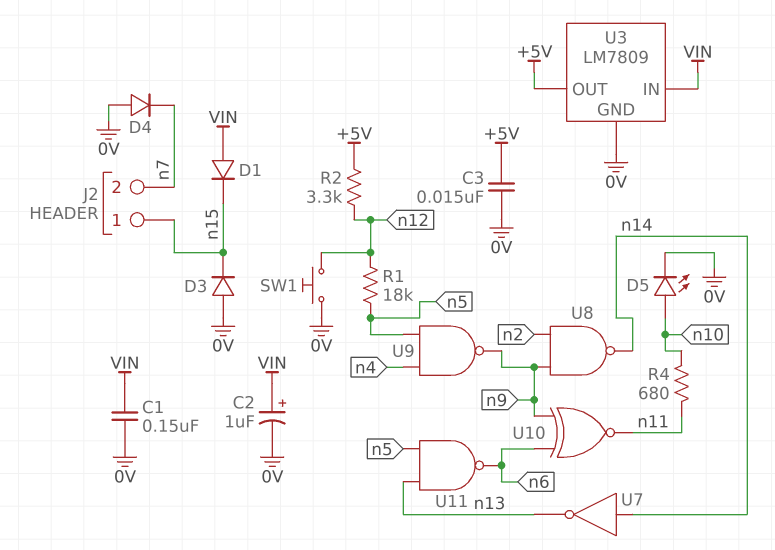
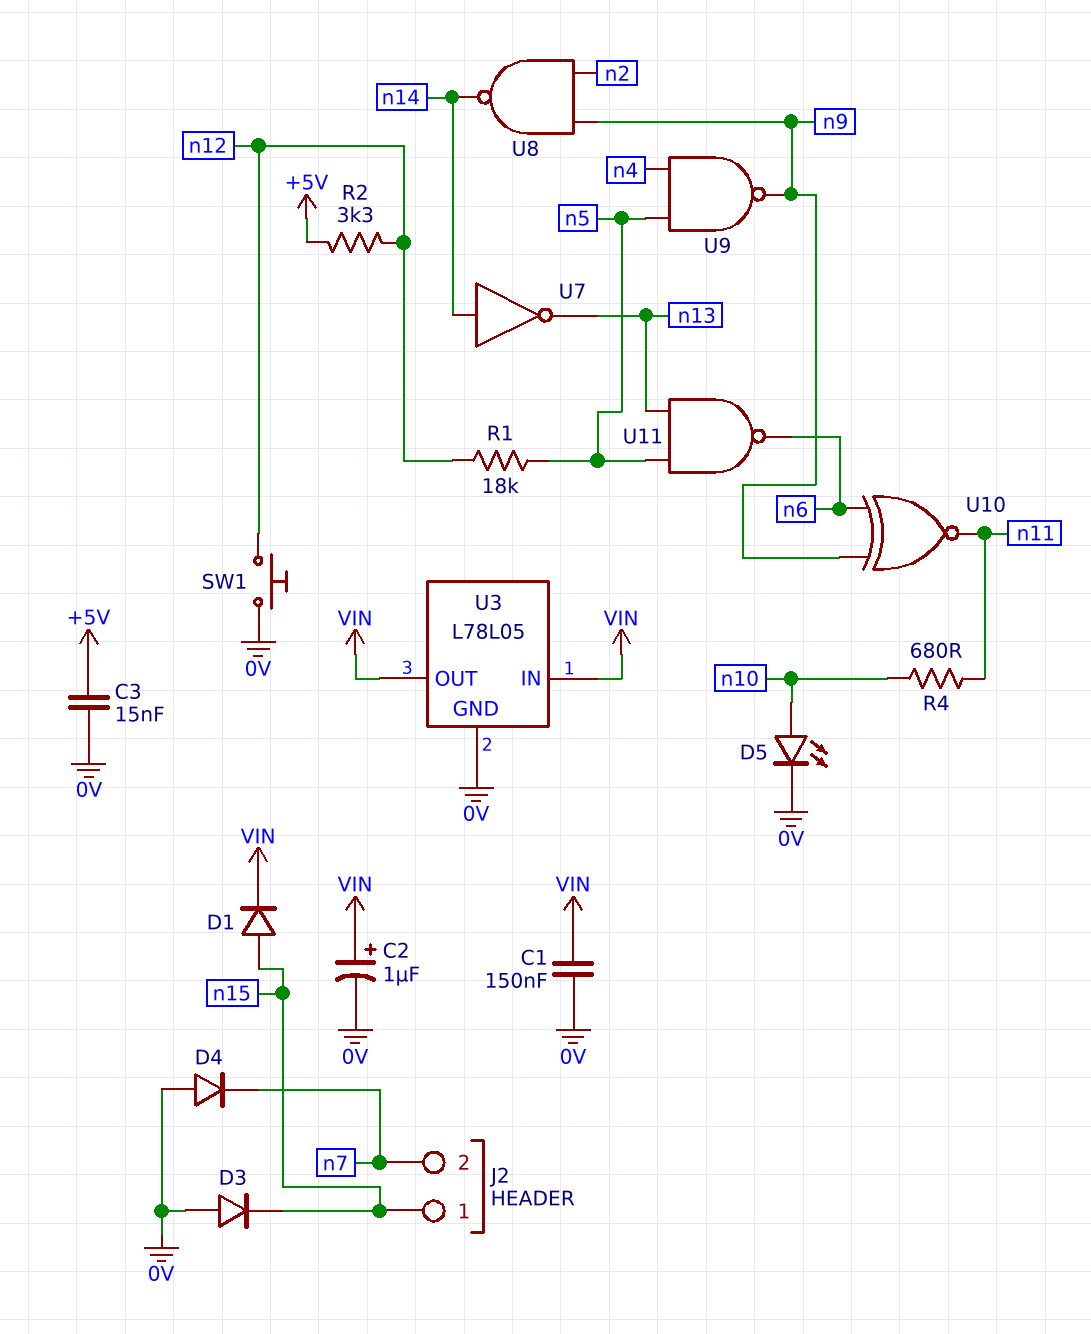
D1: diode (A VIN, K n15) -> diode (A n15, K VIN)
U3: LM7809 -> L78L05
U3 pin OUT: +5V -> VIN

